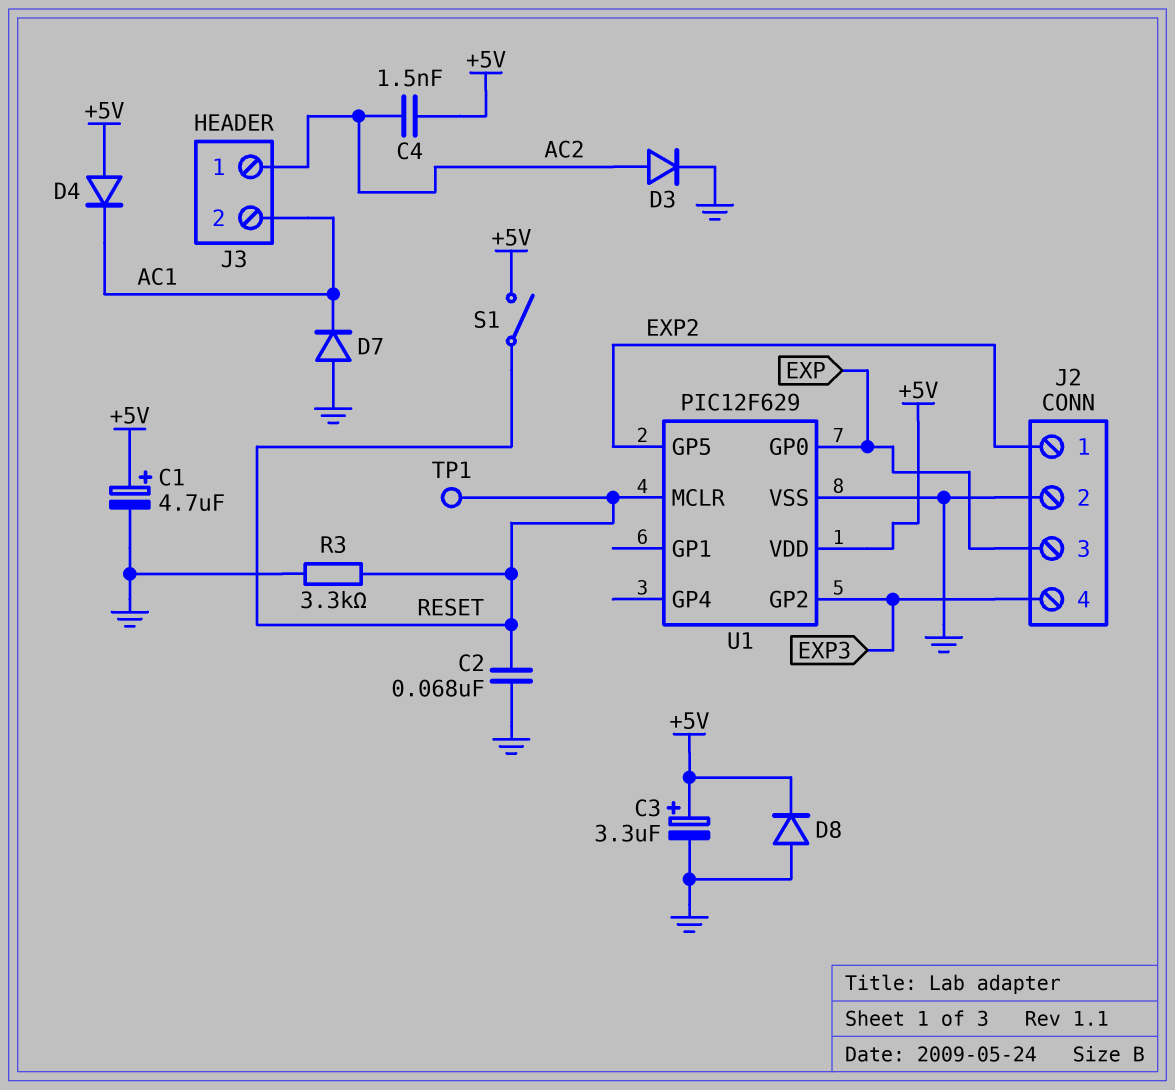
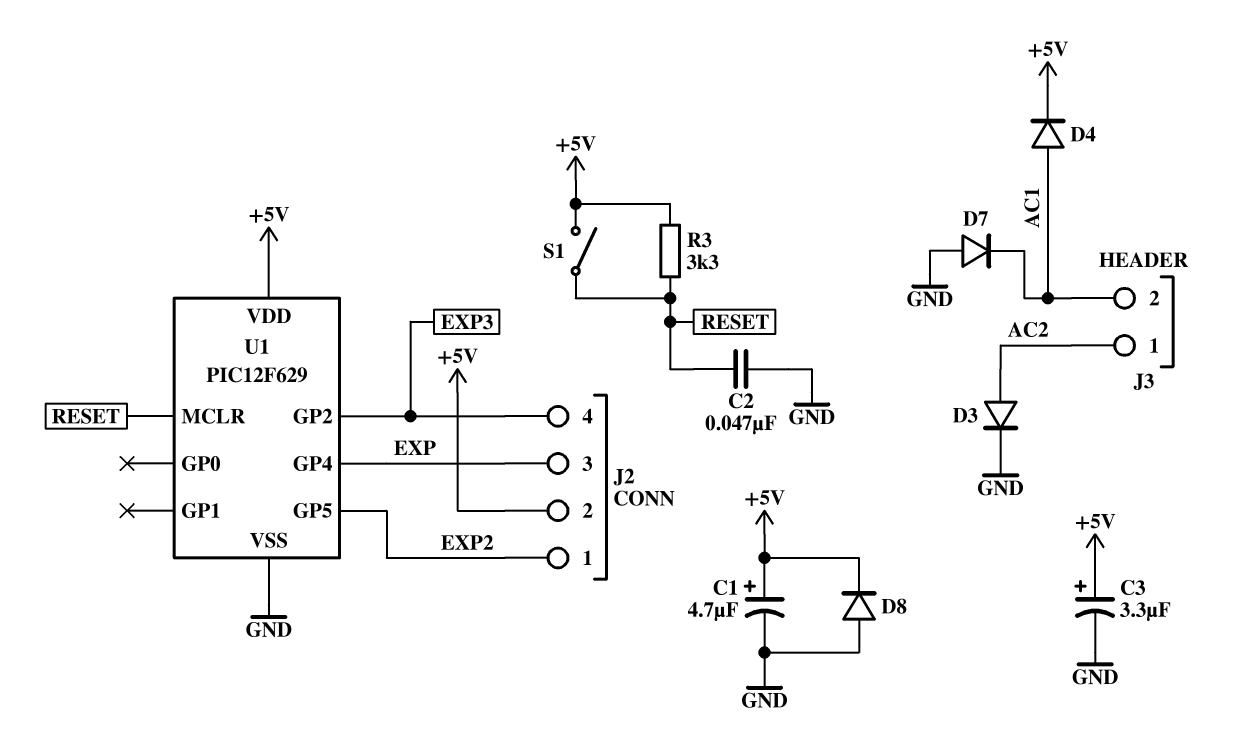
C2: 68nF (GND, RESET) -> 47nF (GND, RESET)
C4: 1.5nF (+5V, AC2) -> none
D4: diode (A +5V, K AC1) -> diode (A AC1, K +5V)
J2 pin 2: GND -> +5V
R3: 3.3k (GND, RESET) -> 3.3k (+5V, RESET)
TP1: test point (RESET) -> none
U1 pin GP0: EXP -> none
U1 pin GP4: none -> EXP

